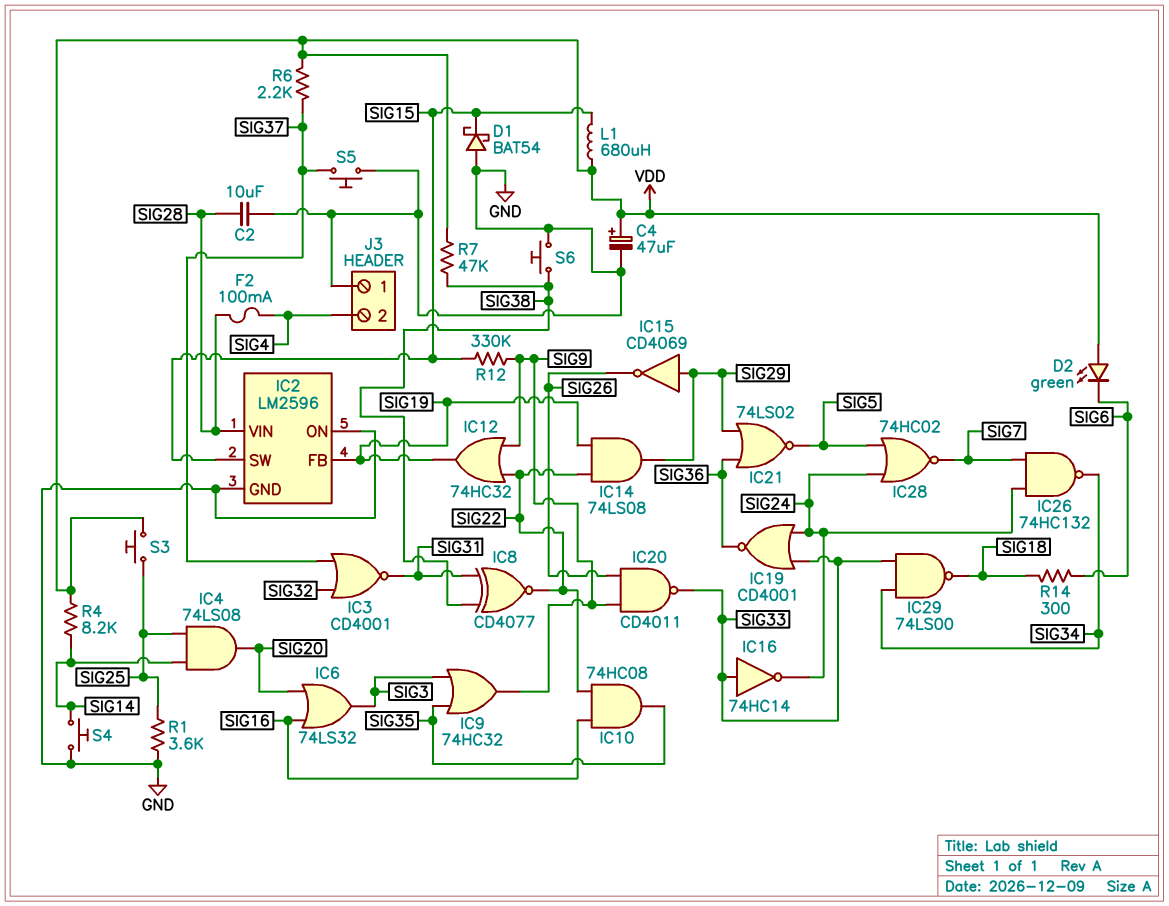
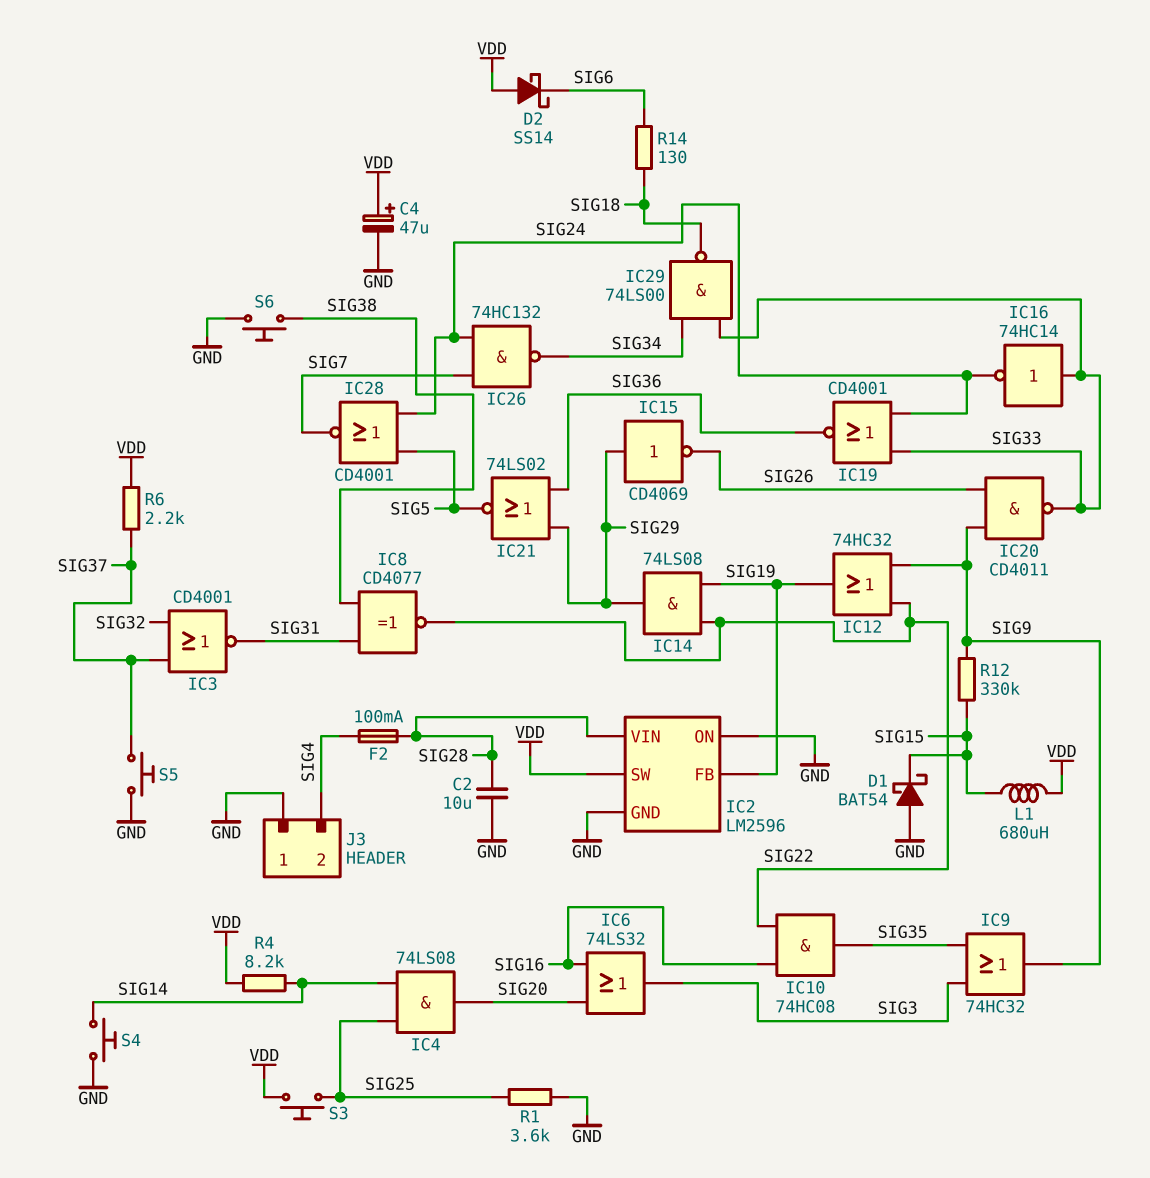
D2: LED green (A VDD, K SIG6) -> schottky SS14 (A VDD, K SIG6)
IC2 pin SW: SIG15 -> VDD
IC28: NOR 74HC02 (in SIG5, in SIG24, out SIG7) -> NOR CD4001 (in SIG5, in SIG24, out SIG7)
R7: 47k (SIG38, VDD) -> none
R14: 300 (SIG6, SIG18) -> 130 (SIG6, SIG18)

